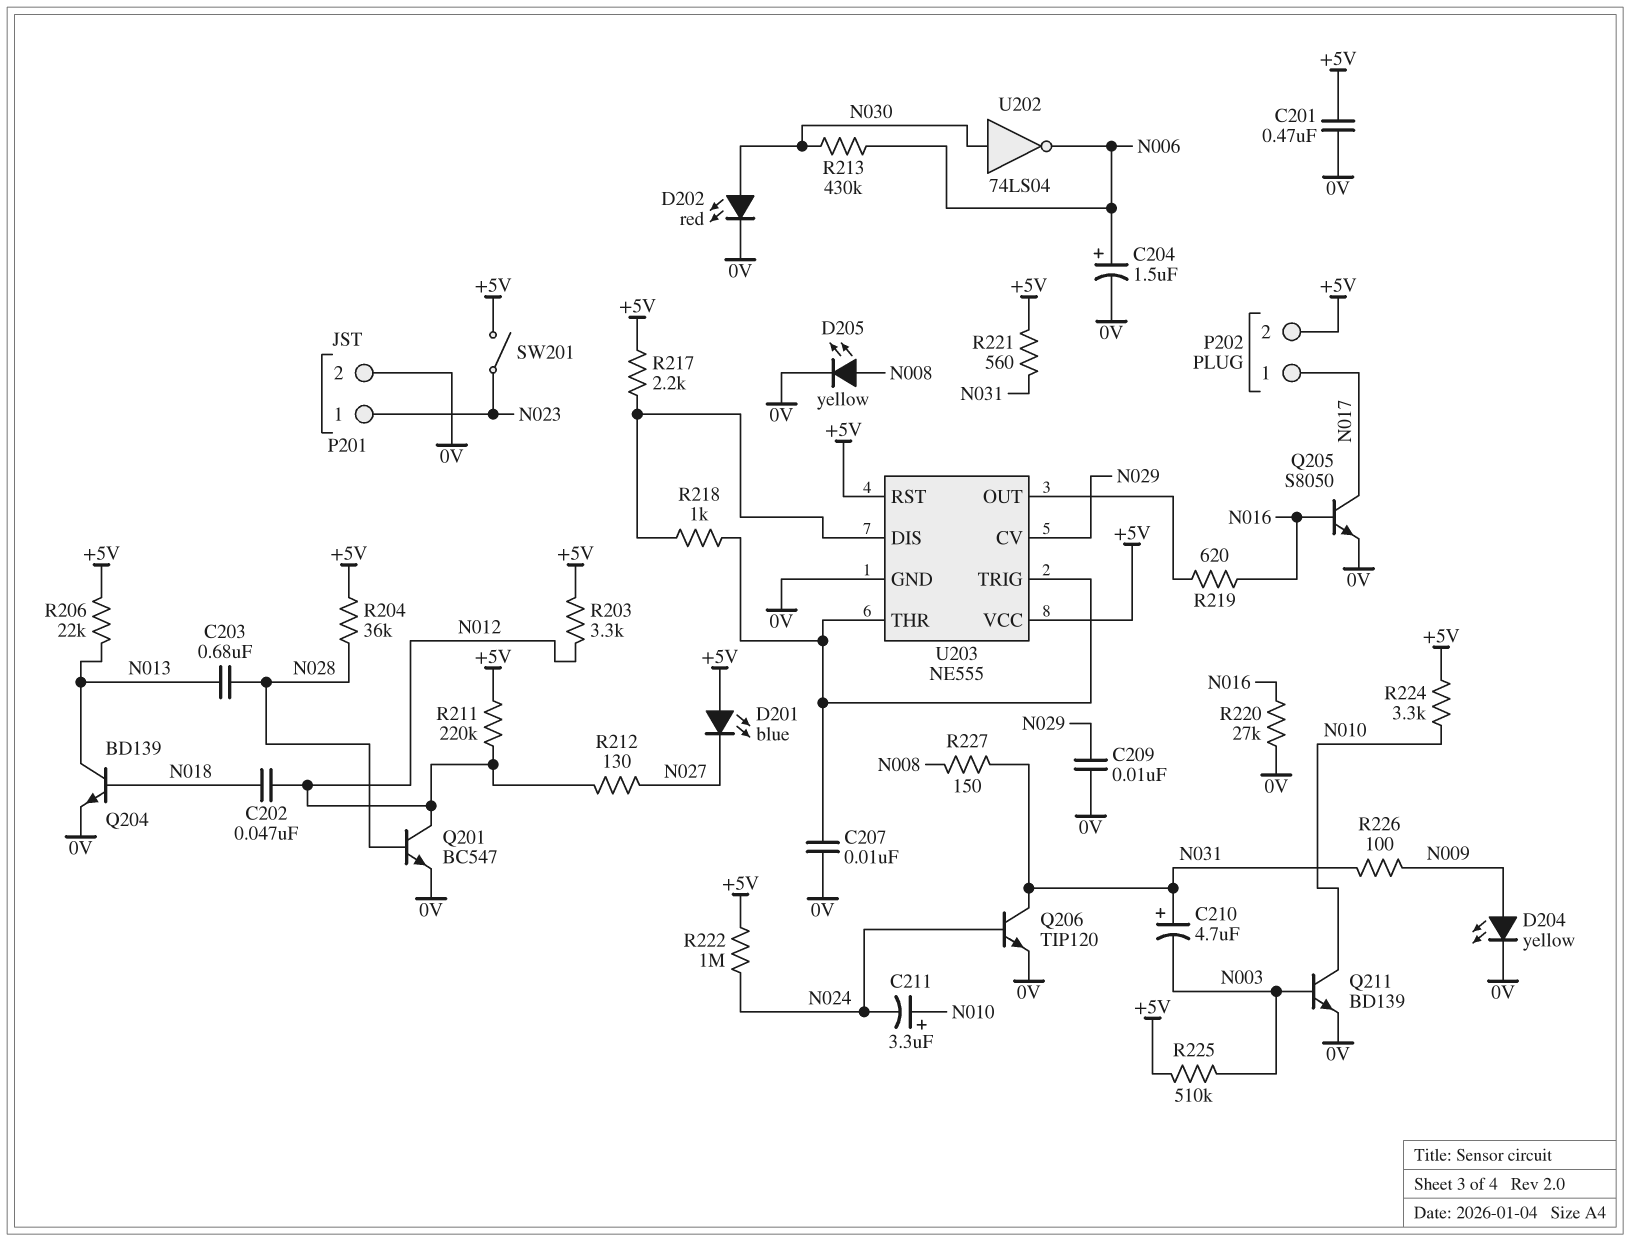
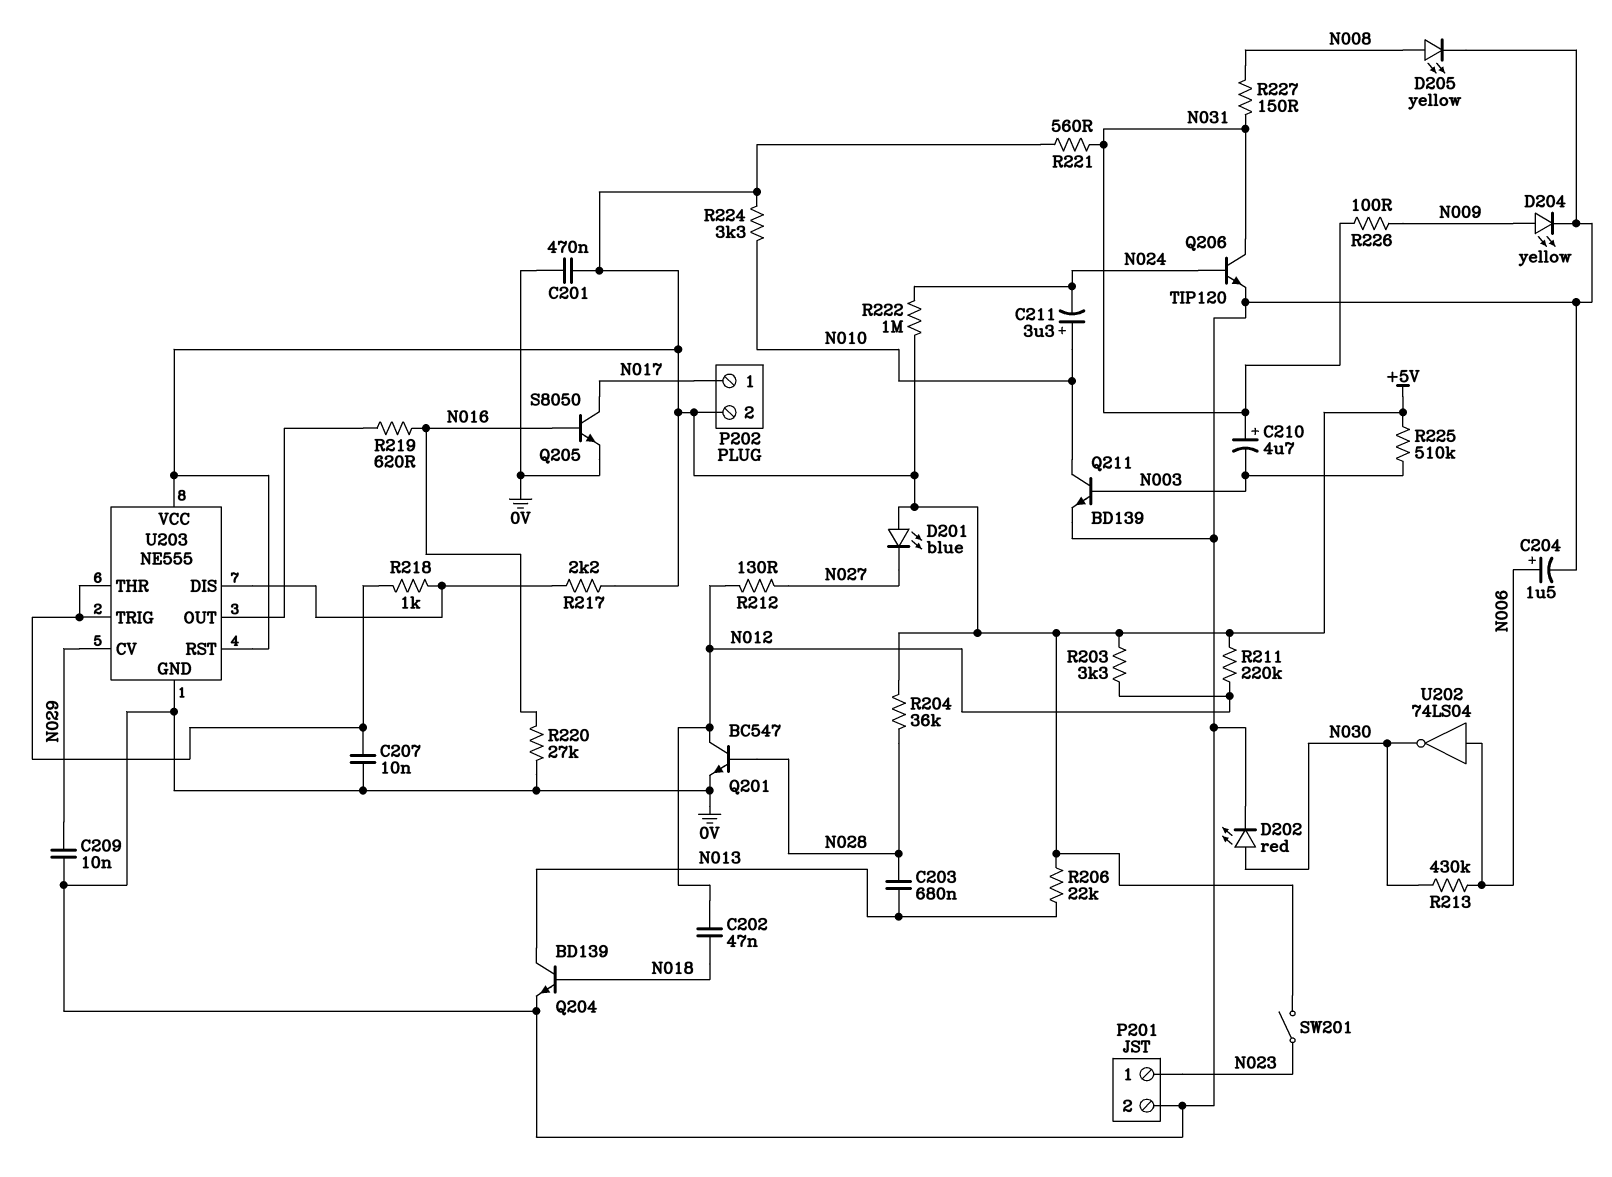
U202: NOT 74LS04 (in N030, out N006) -> NOT 74LS04 (in N006, out N030)

